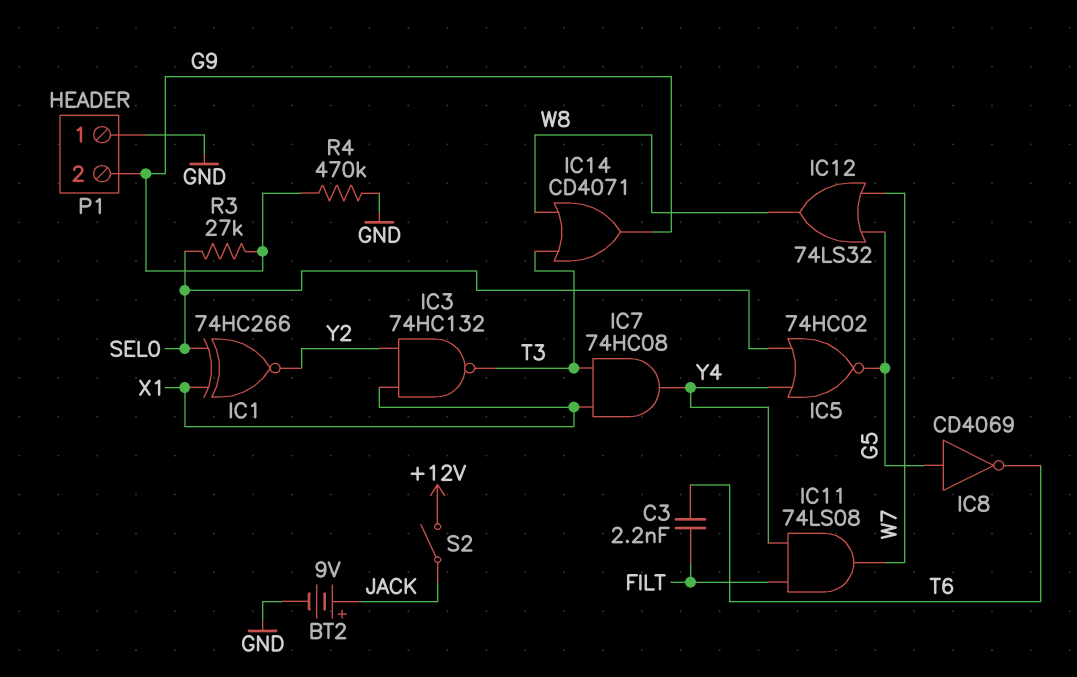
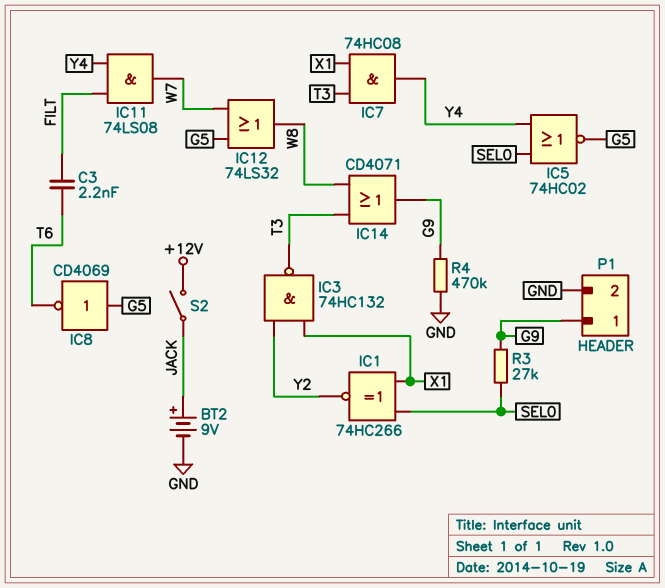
P1 pin 1: GND -> G9
P1 pin 2: G9 -> GND

